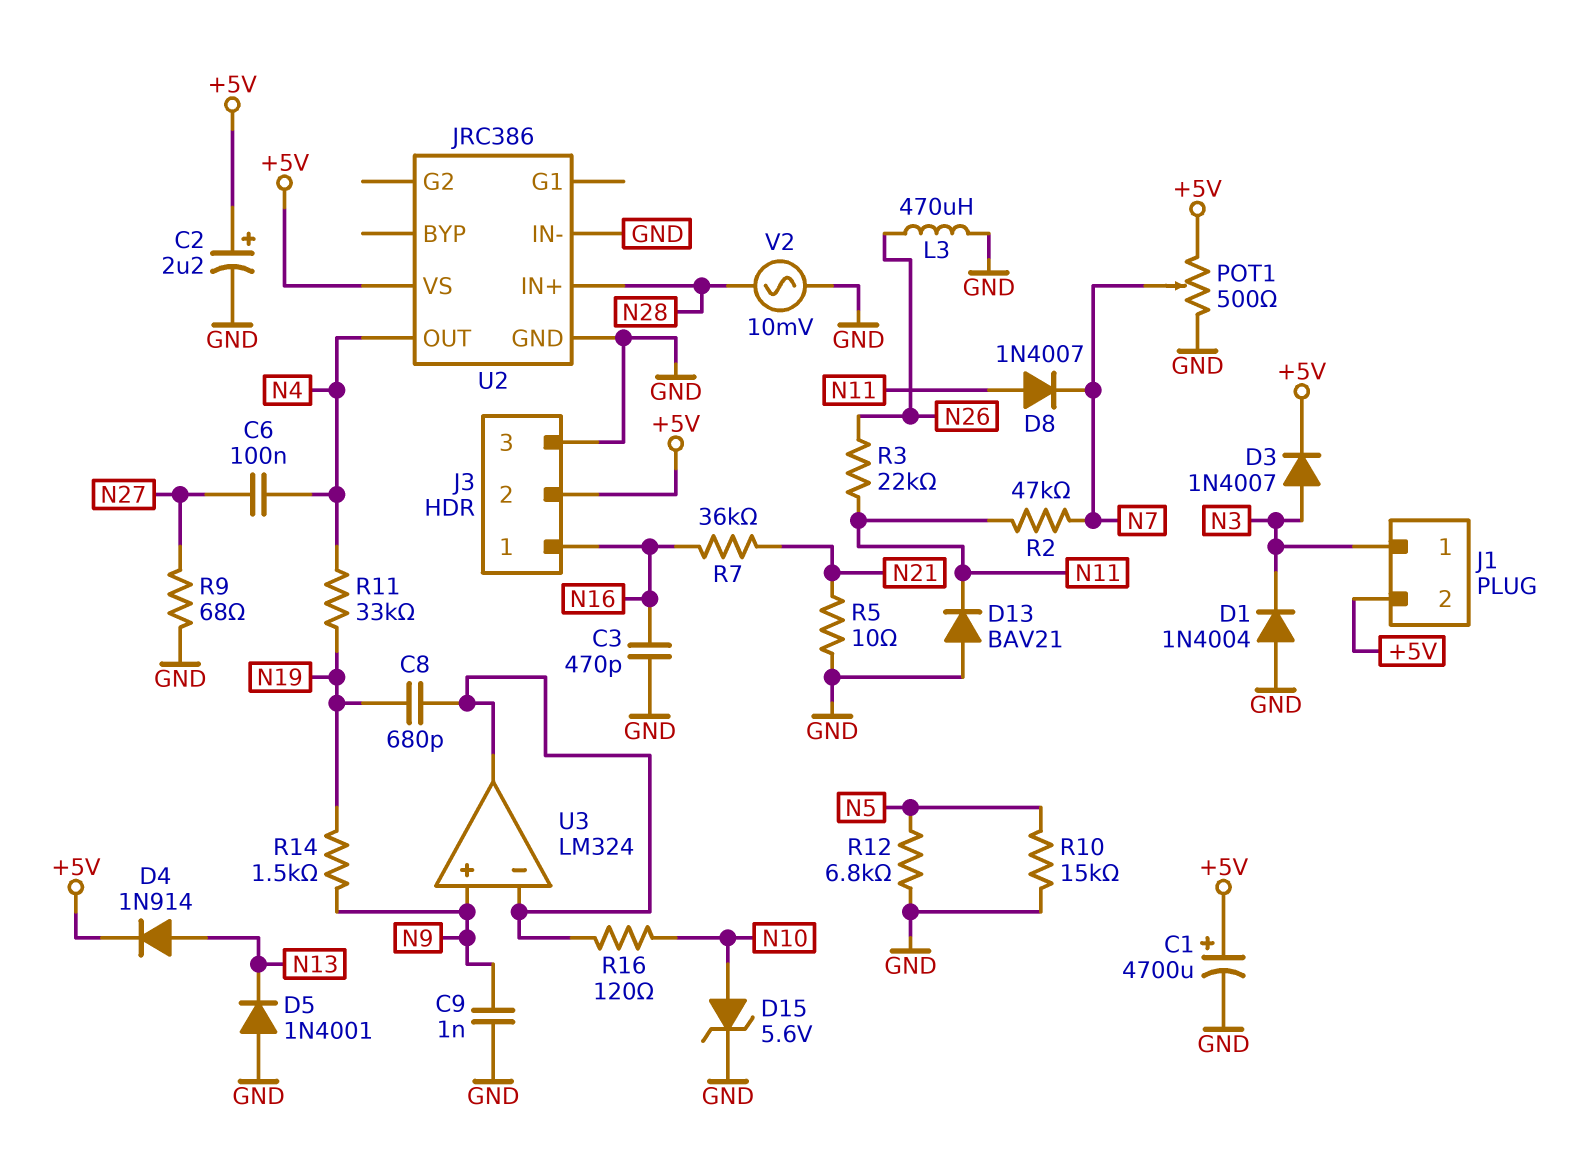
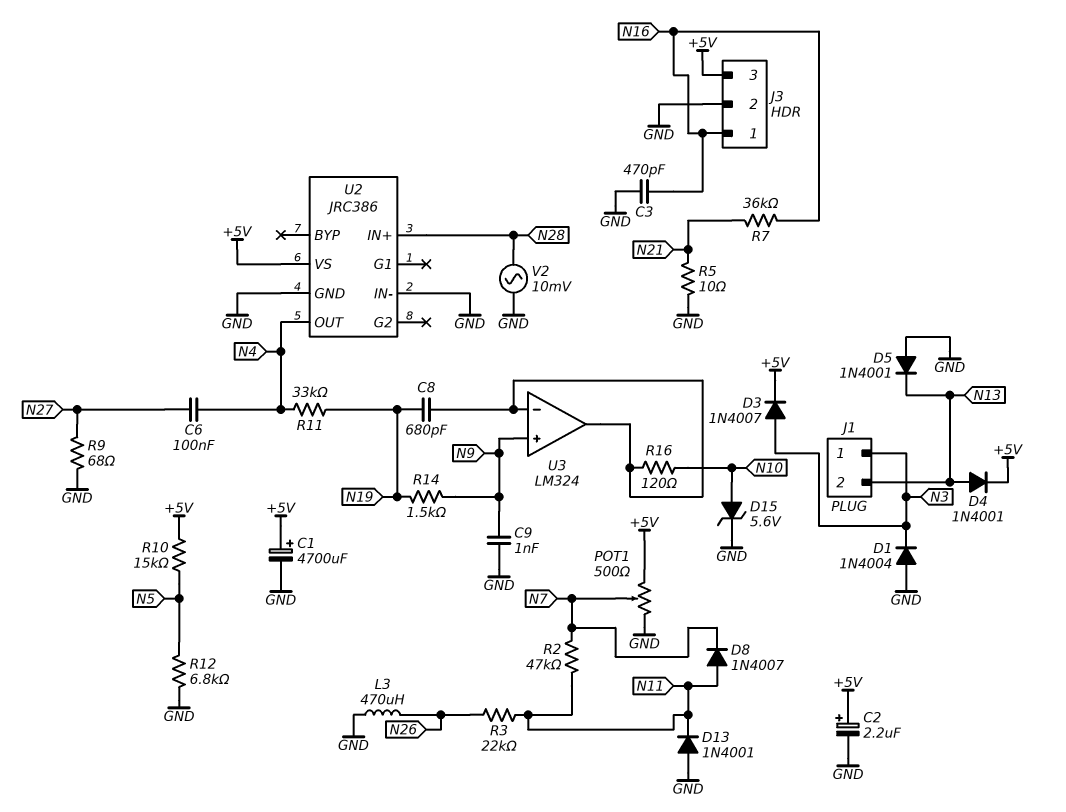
D4: diode 1N914 (A N13, K +5V) -> diode 1N4001 (A N13, K +5V)
D13: diode BAV21 (A GND, K N11) -> diode 1N4001 (A GND, K N11)
J1 pin 2: +5V -> N13
J3 pin 2: +5V -> GND
J3 pin 3: GND -> +5V
R10: 15k (GND, N5) -> 15k (+5V, N5)

